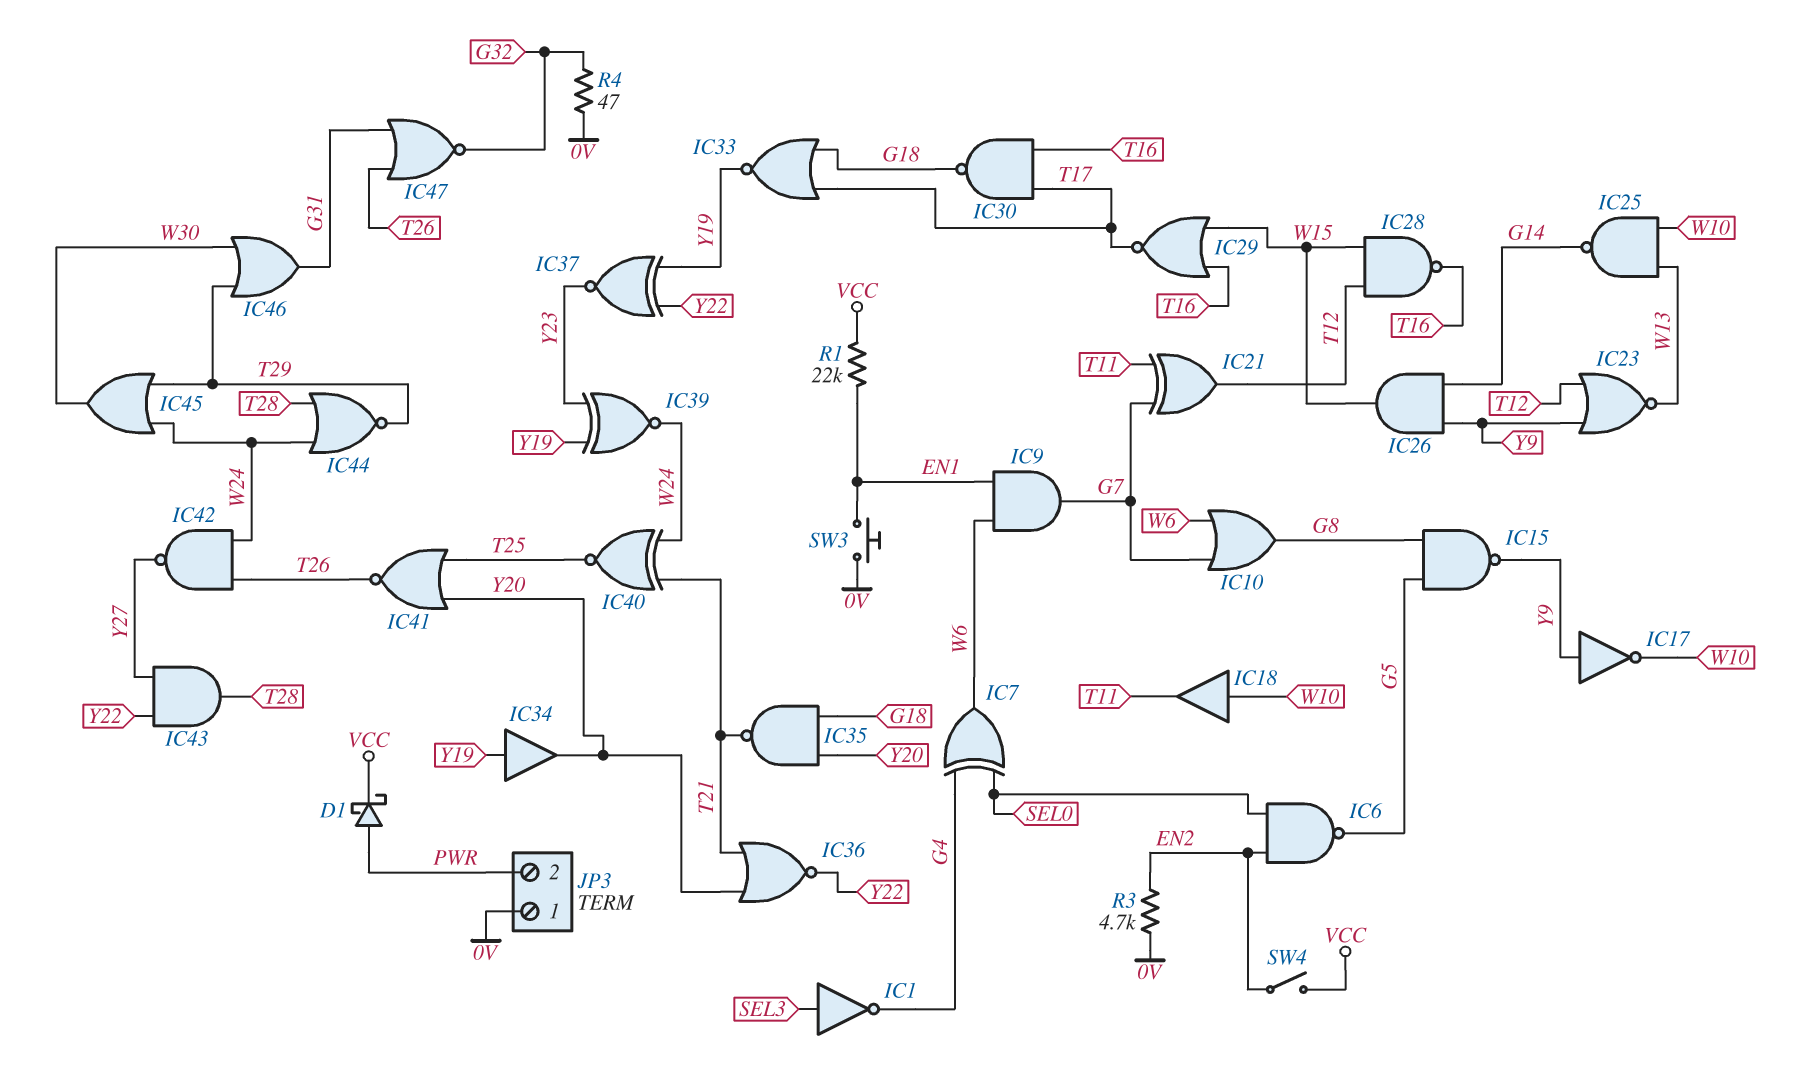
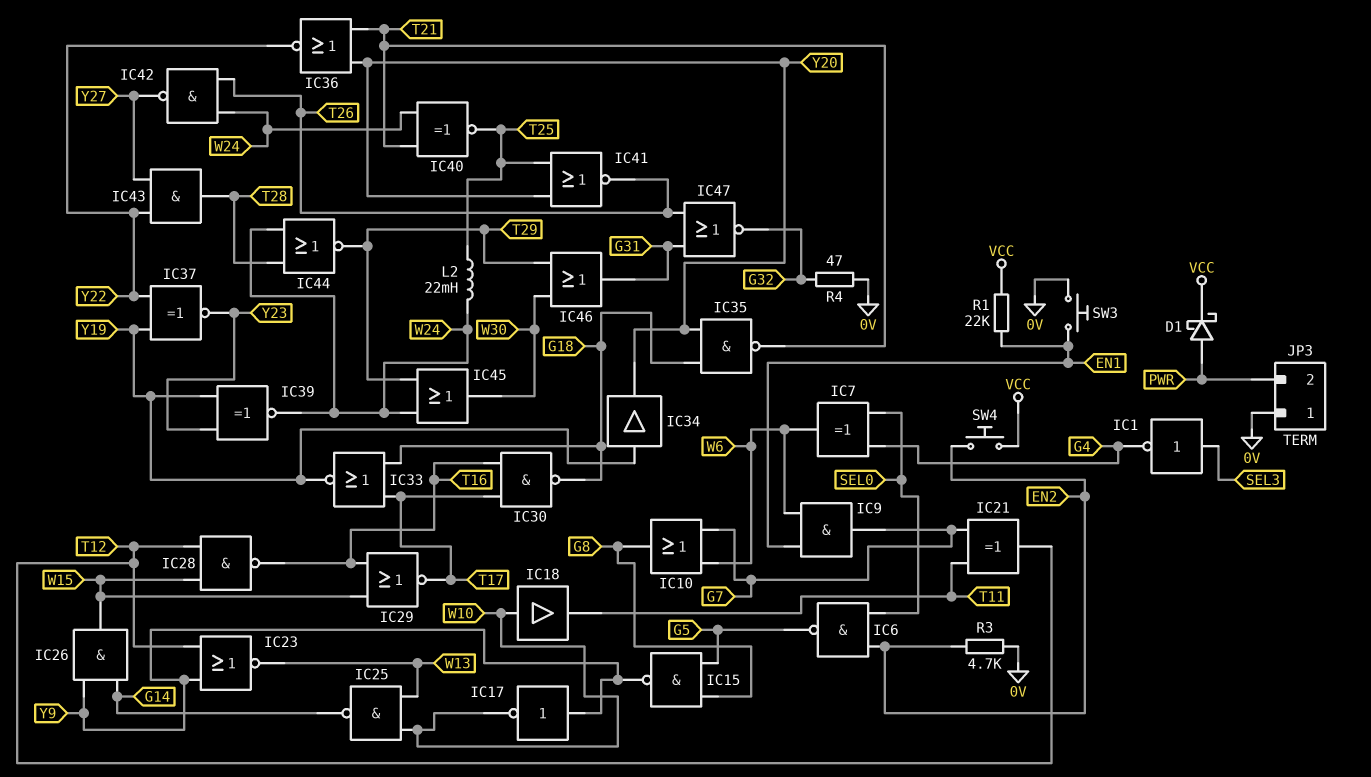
L2: none -> 22mH (T25, W24)
SW4: switch (EN2, VCC) -> button (EN2, VCC)

